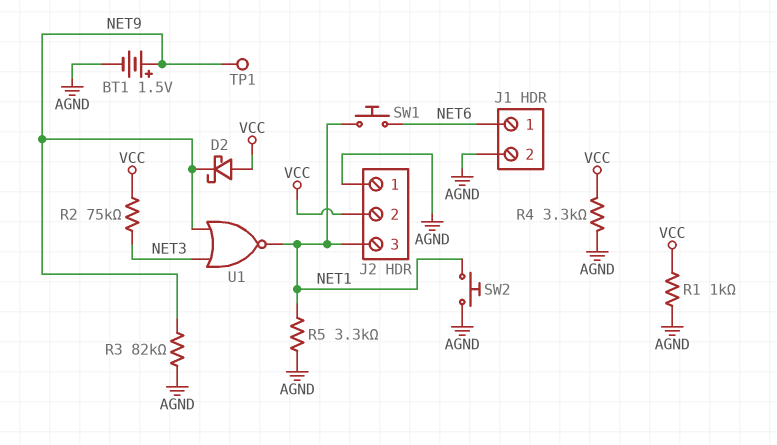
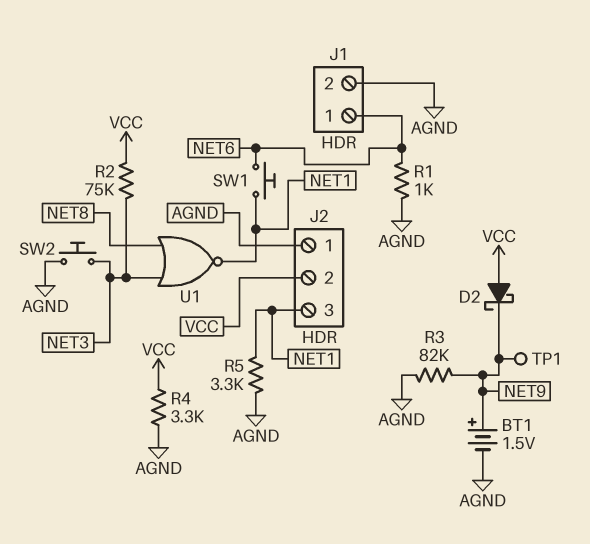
R1: 1k (AGND, VCC) -> 1k (AGND, NET6)
SW2: button (AGND, NET1) -> button (AGND, NET3)
U1: NOR (in NET3, in NET9, out NET1) -> NOR (in NET3, in NET8, out NET1)

